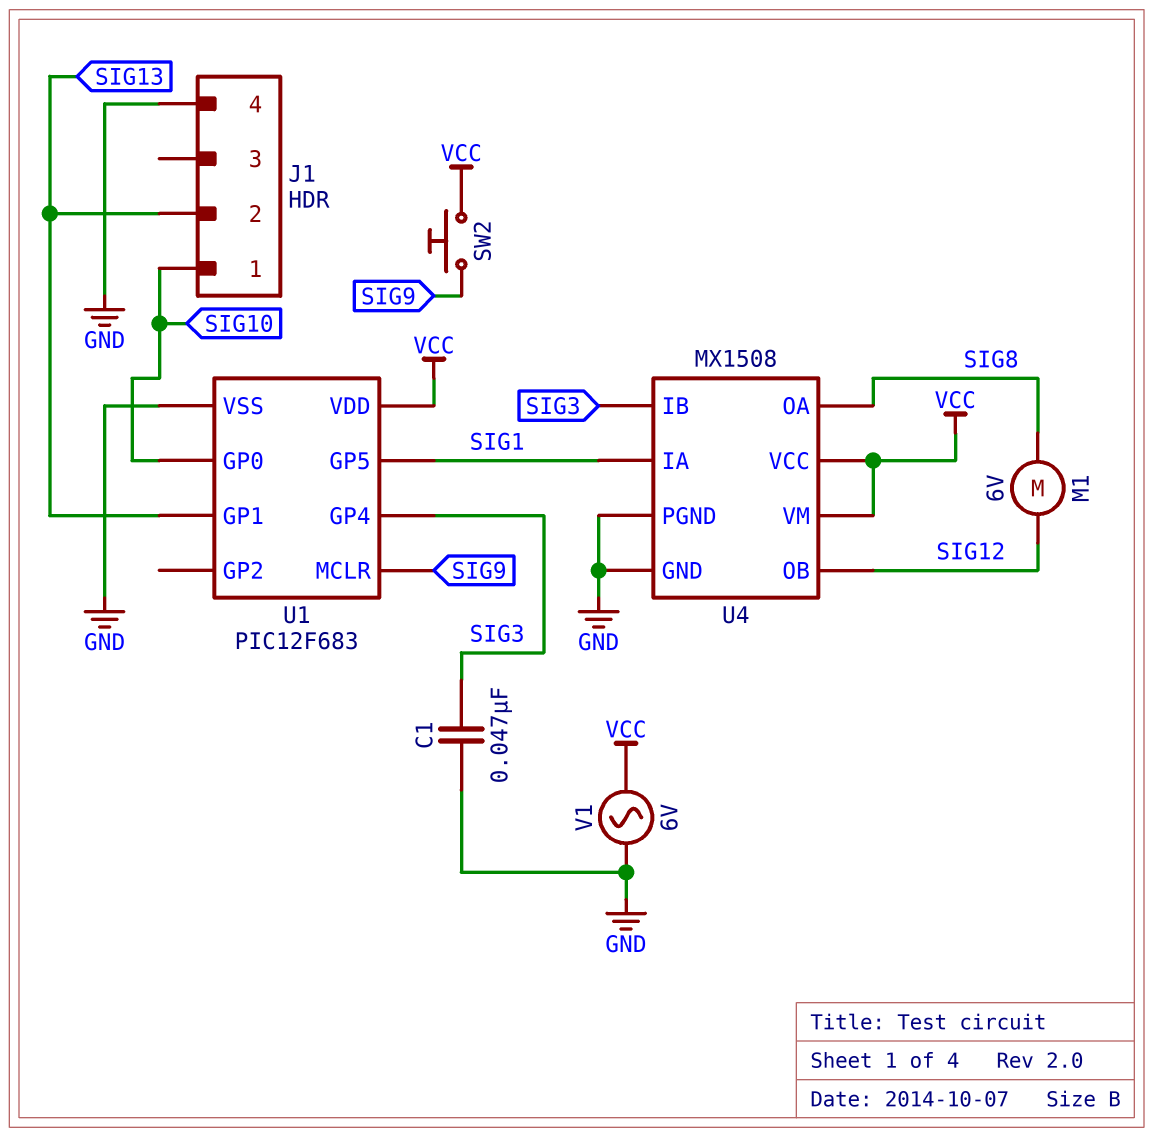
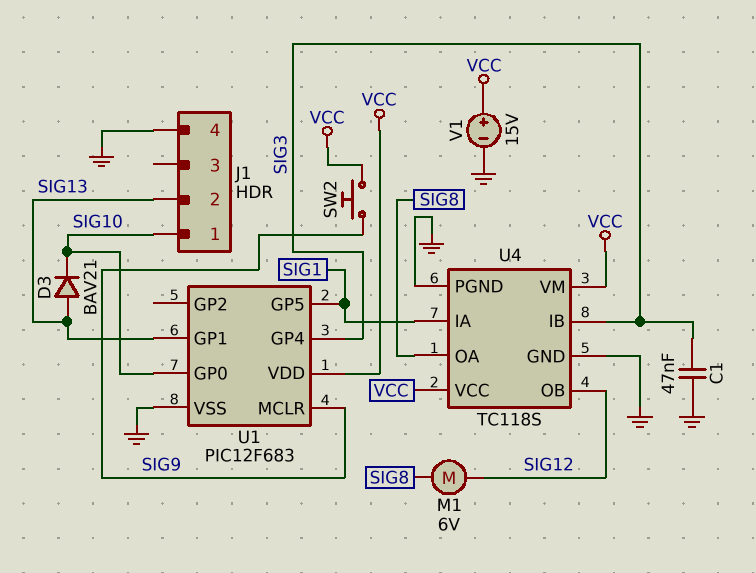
D3: none -> diode BAV21 (A SIG13, K SIG10)
U4: MX1508 -> TC118S
V1: AC 6V (GND, VCC) -> 15V (plus VCC, minus GND)

